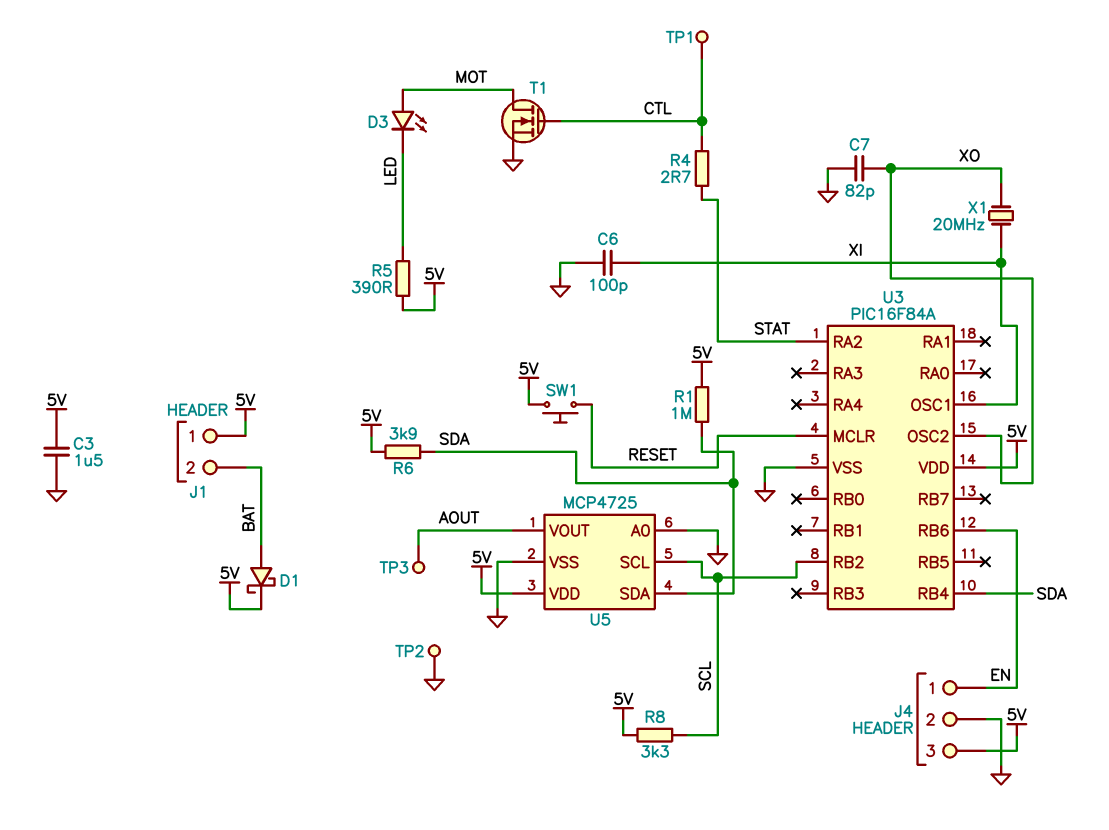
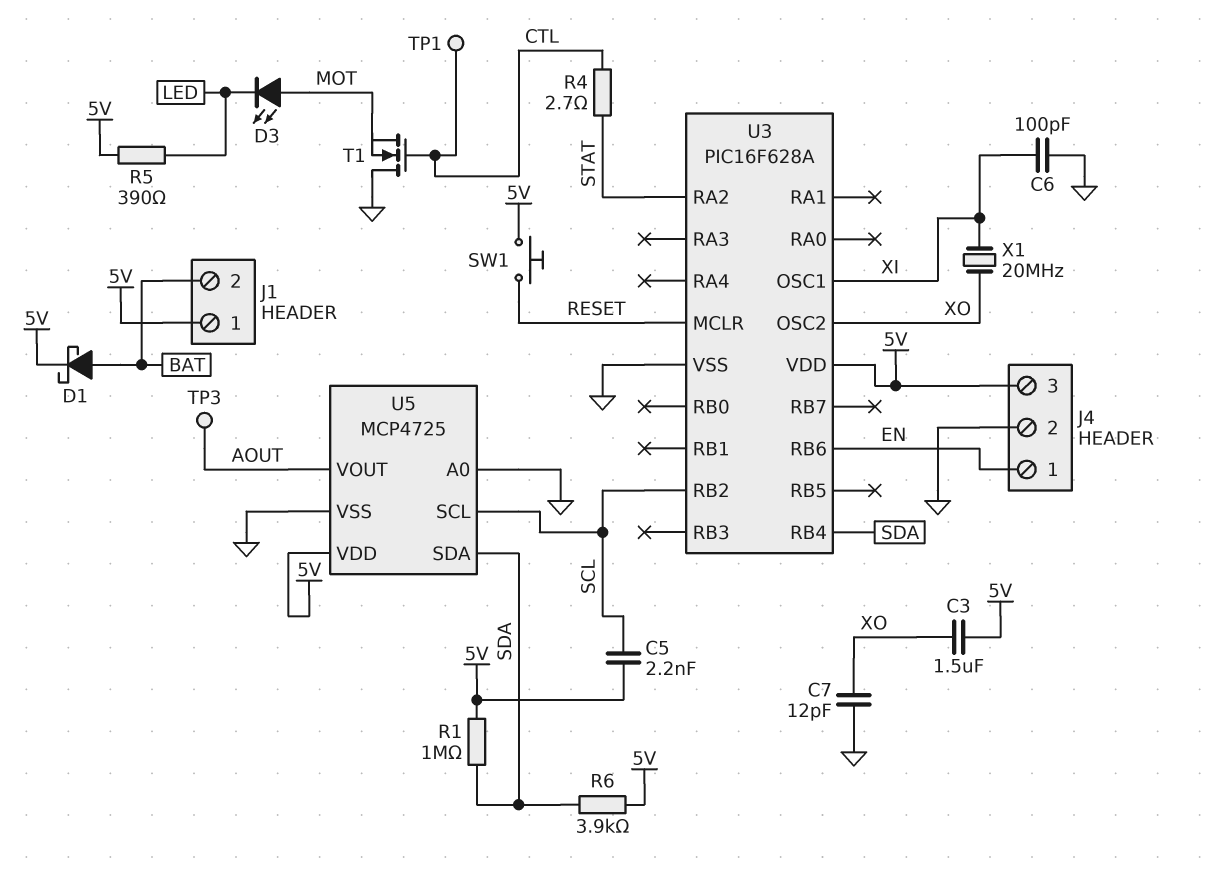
C3: 1.5uF (5V, GND) -> 1.5uF (5V, XO)
C5: none -> 2.2nF (5V, SCL)
C7: 82pF (GND, XO) -> 12pF (GND, XO)
R8: 3.3k (5V, SCL) -> none
T1: NMOS (G CTL, D MOT, S GND) -> NMOS (G CTL, D GND, S MOT)
TP2: test point (GND) -> none
U3: PIC16F84A -> PIC16F628A

